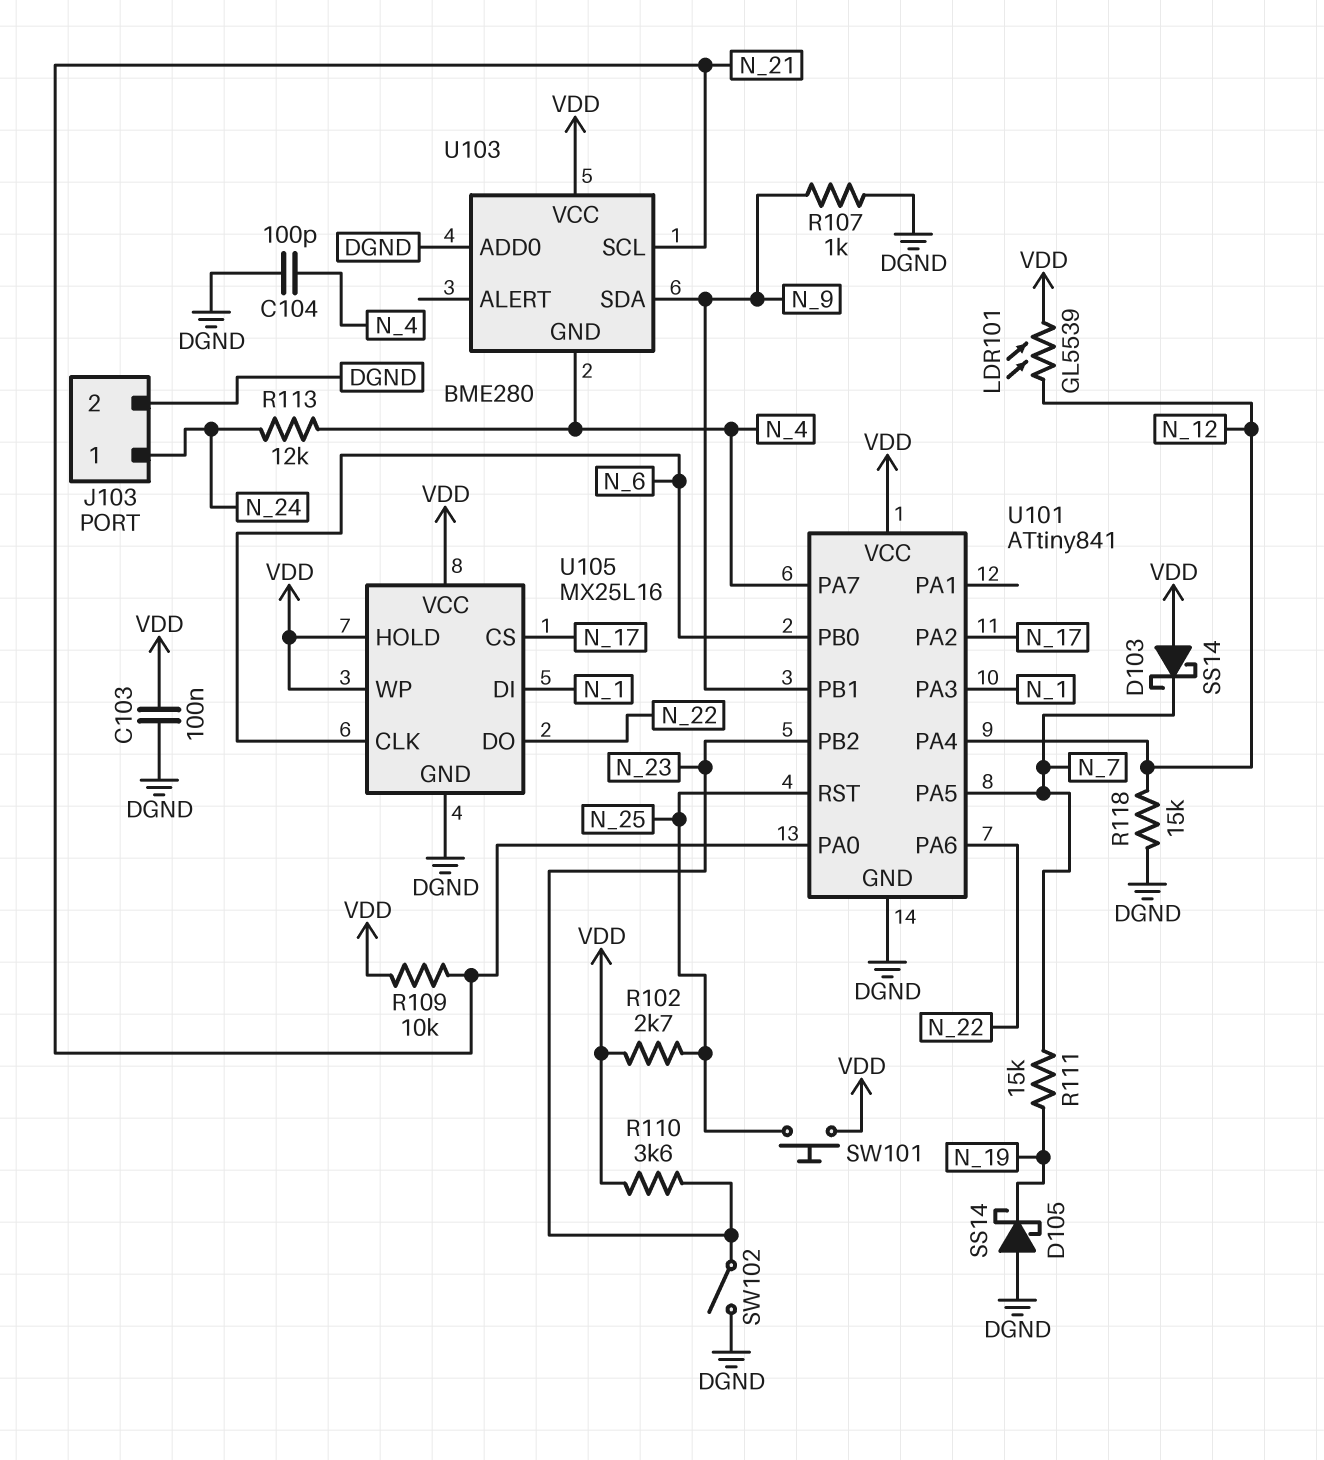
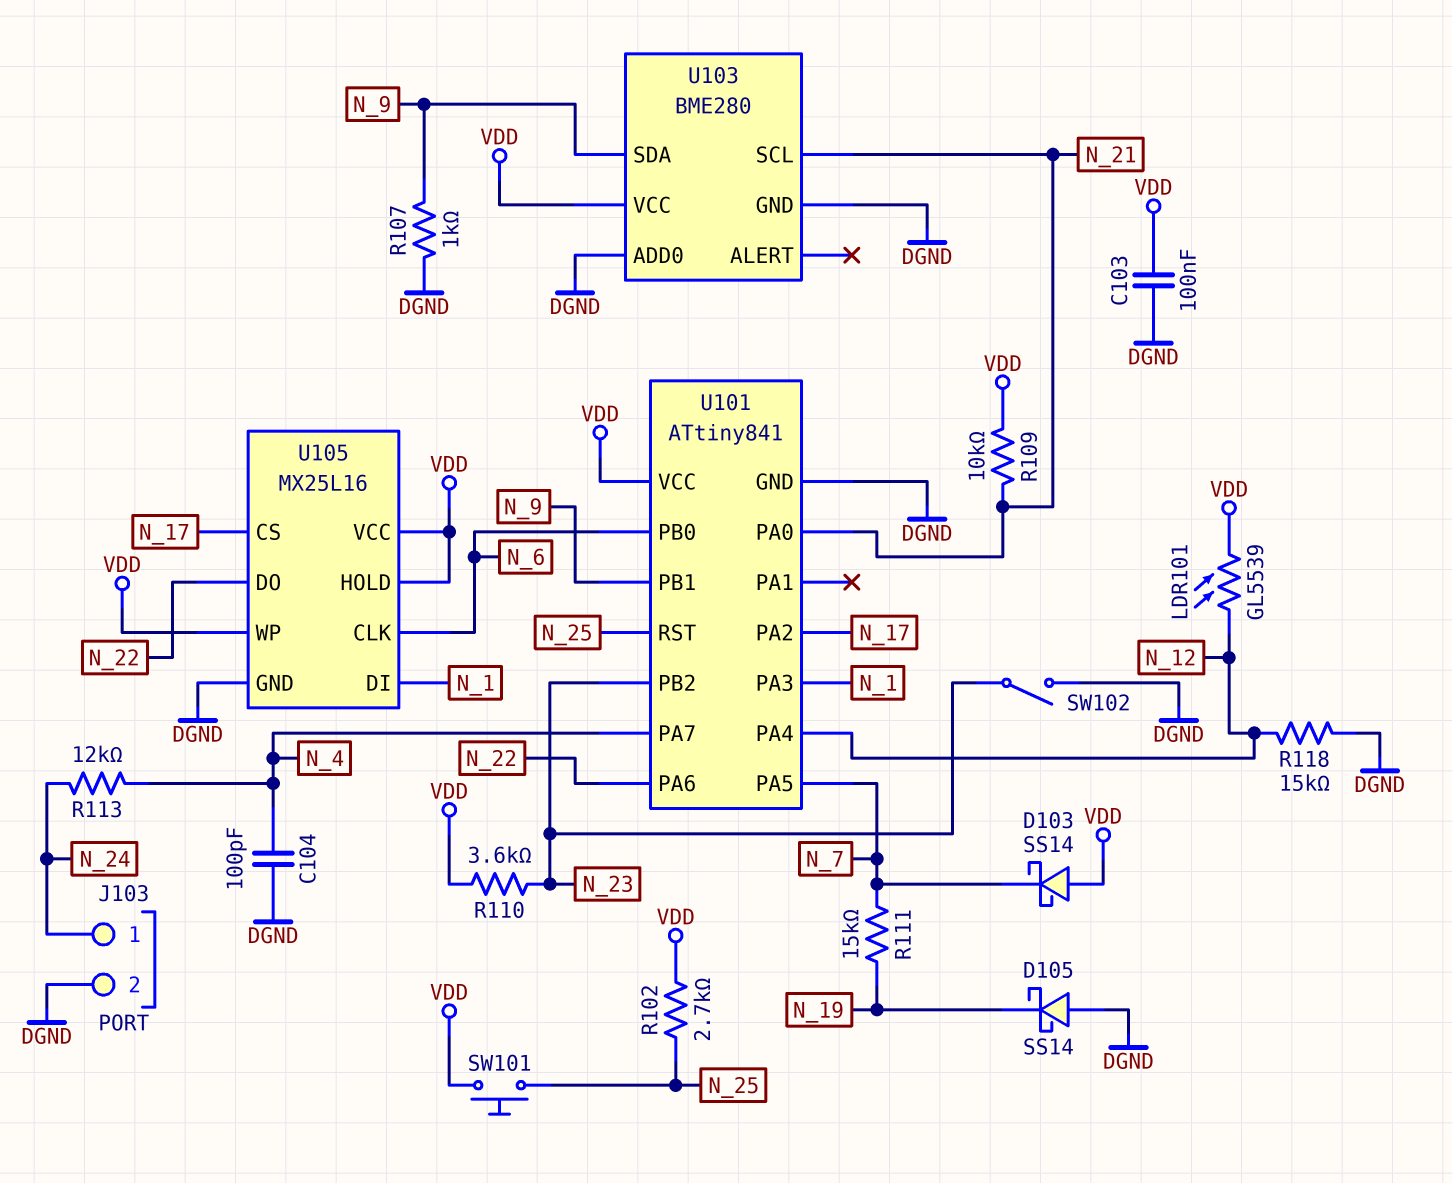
U103 pin GND: N_4 -> DGND

